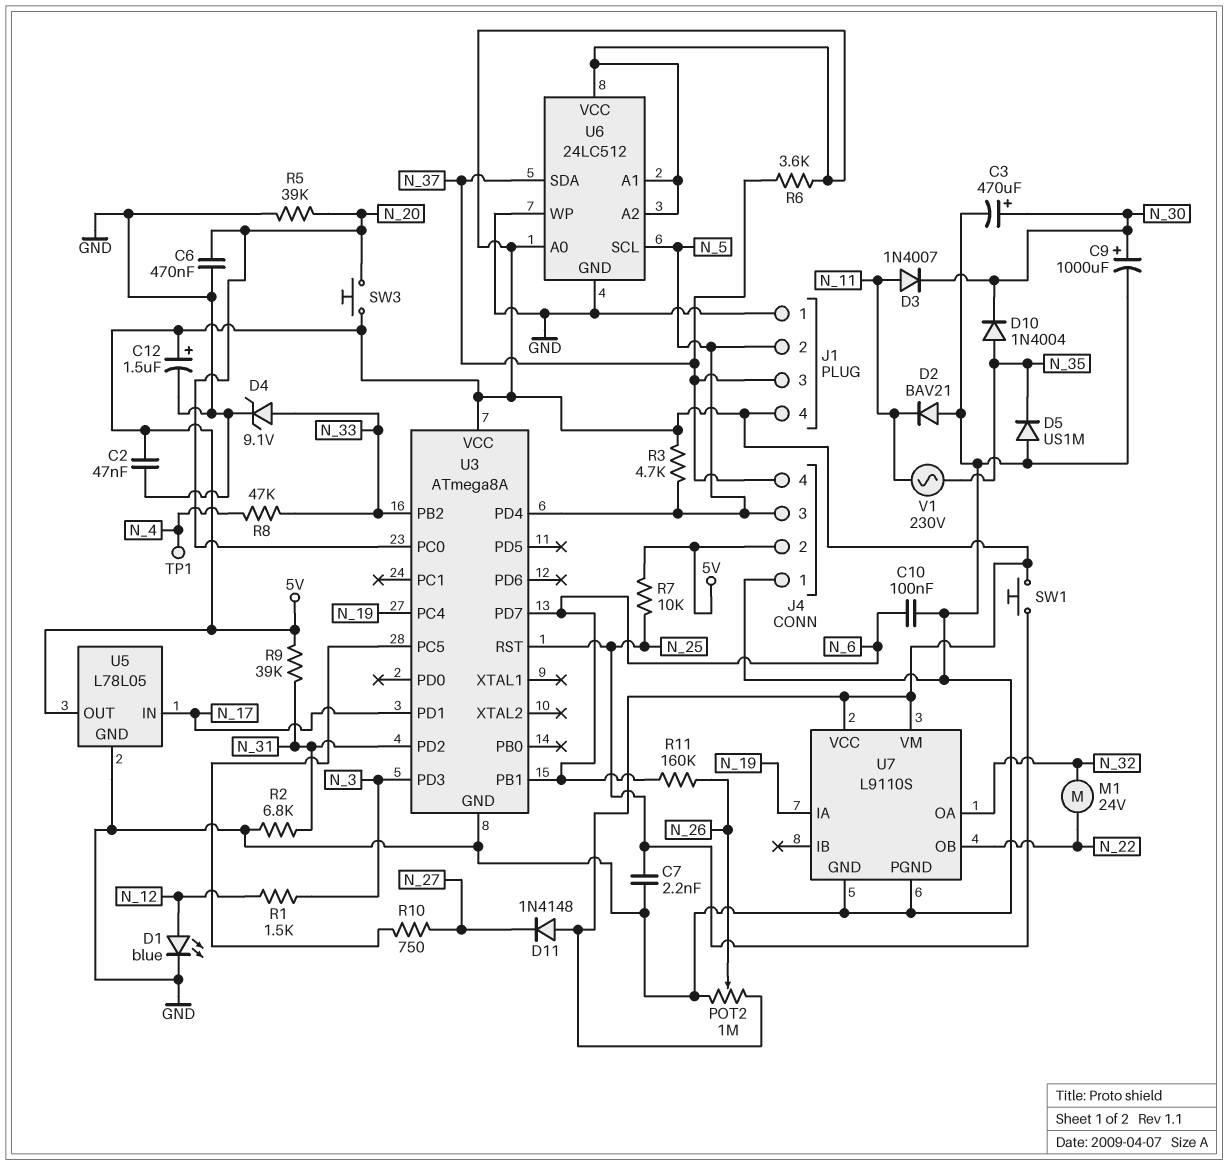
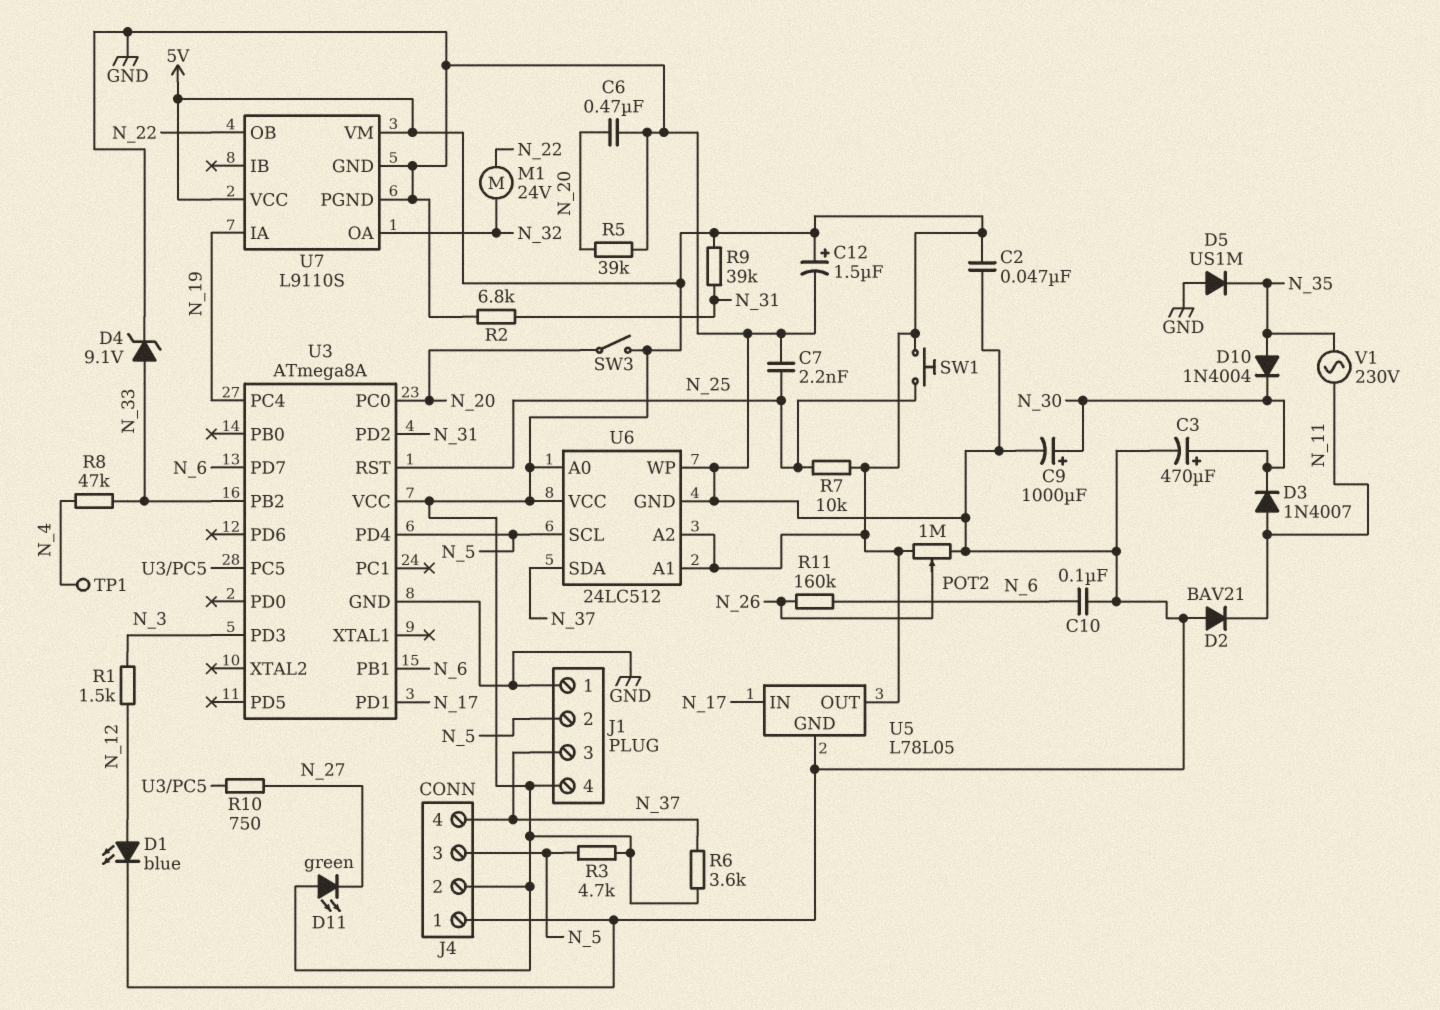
D11: diode 1N4148 (A 5V, K N_27) -> LED green (A 5V, K N_27)
SW3: button (5V, N_20) -> switch (5V, N_20)

